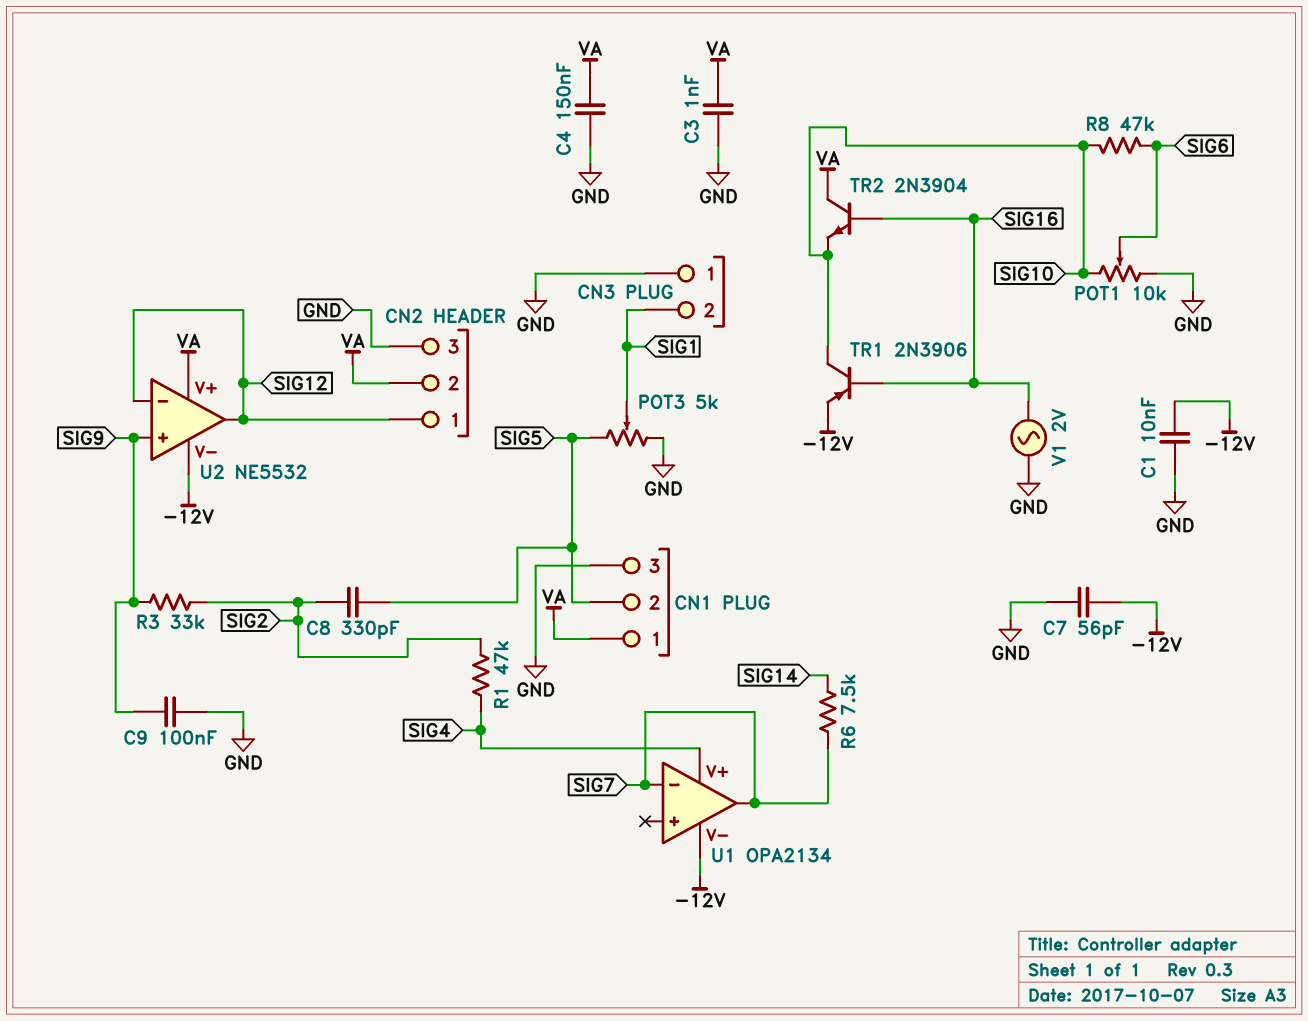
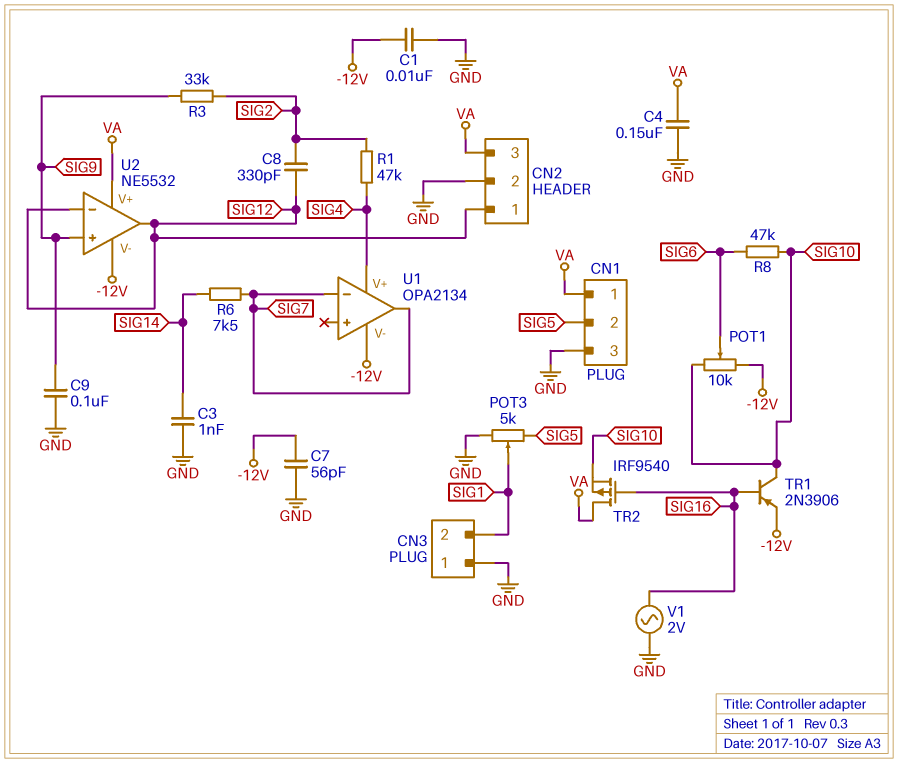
C3: 1nF (GND, VA) -> 1nF (GND, SIG14)
C8: 330pF (SIG2, SIG5) -> 330pF (SIG2, SIG12)
CN2 pin 2: VA -> GND
CN2 pin 3: GND -> VA
POT1: 10k (GND, SIG10, wiper SIG6) -> 10k (-12V, SIG10, wiper SIG6)
TR2: NPN 2N3904 (B SIG16, C VA, E SIG10) -> PMOS IRF9540 (G SIG16, D VA, S SIG10)

